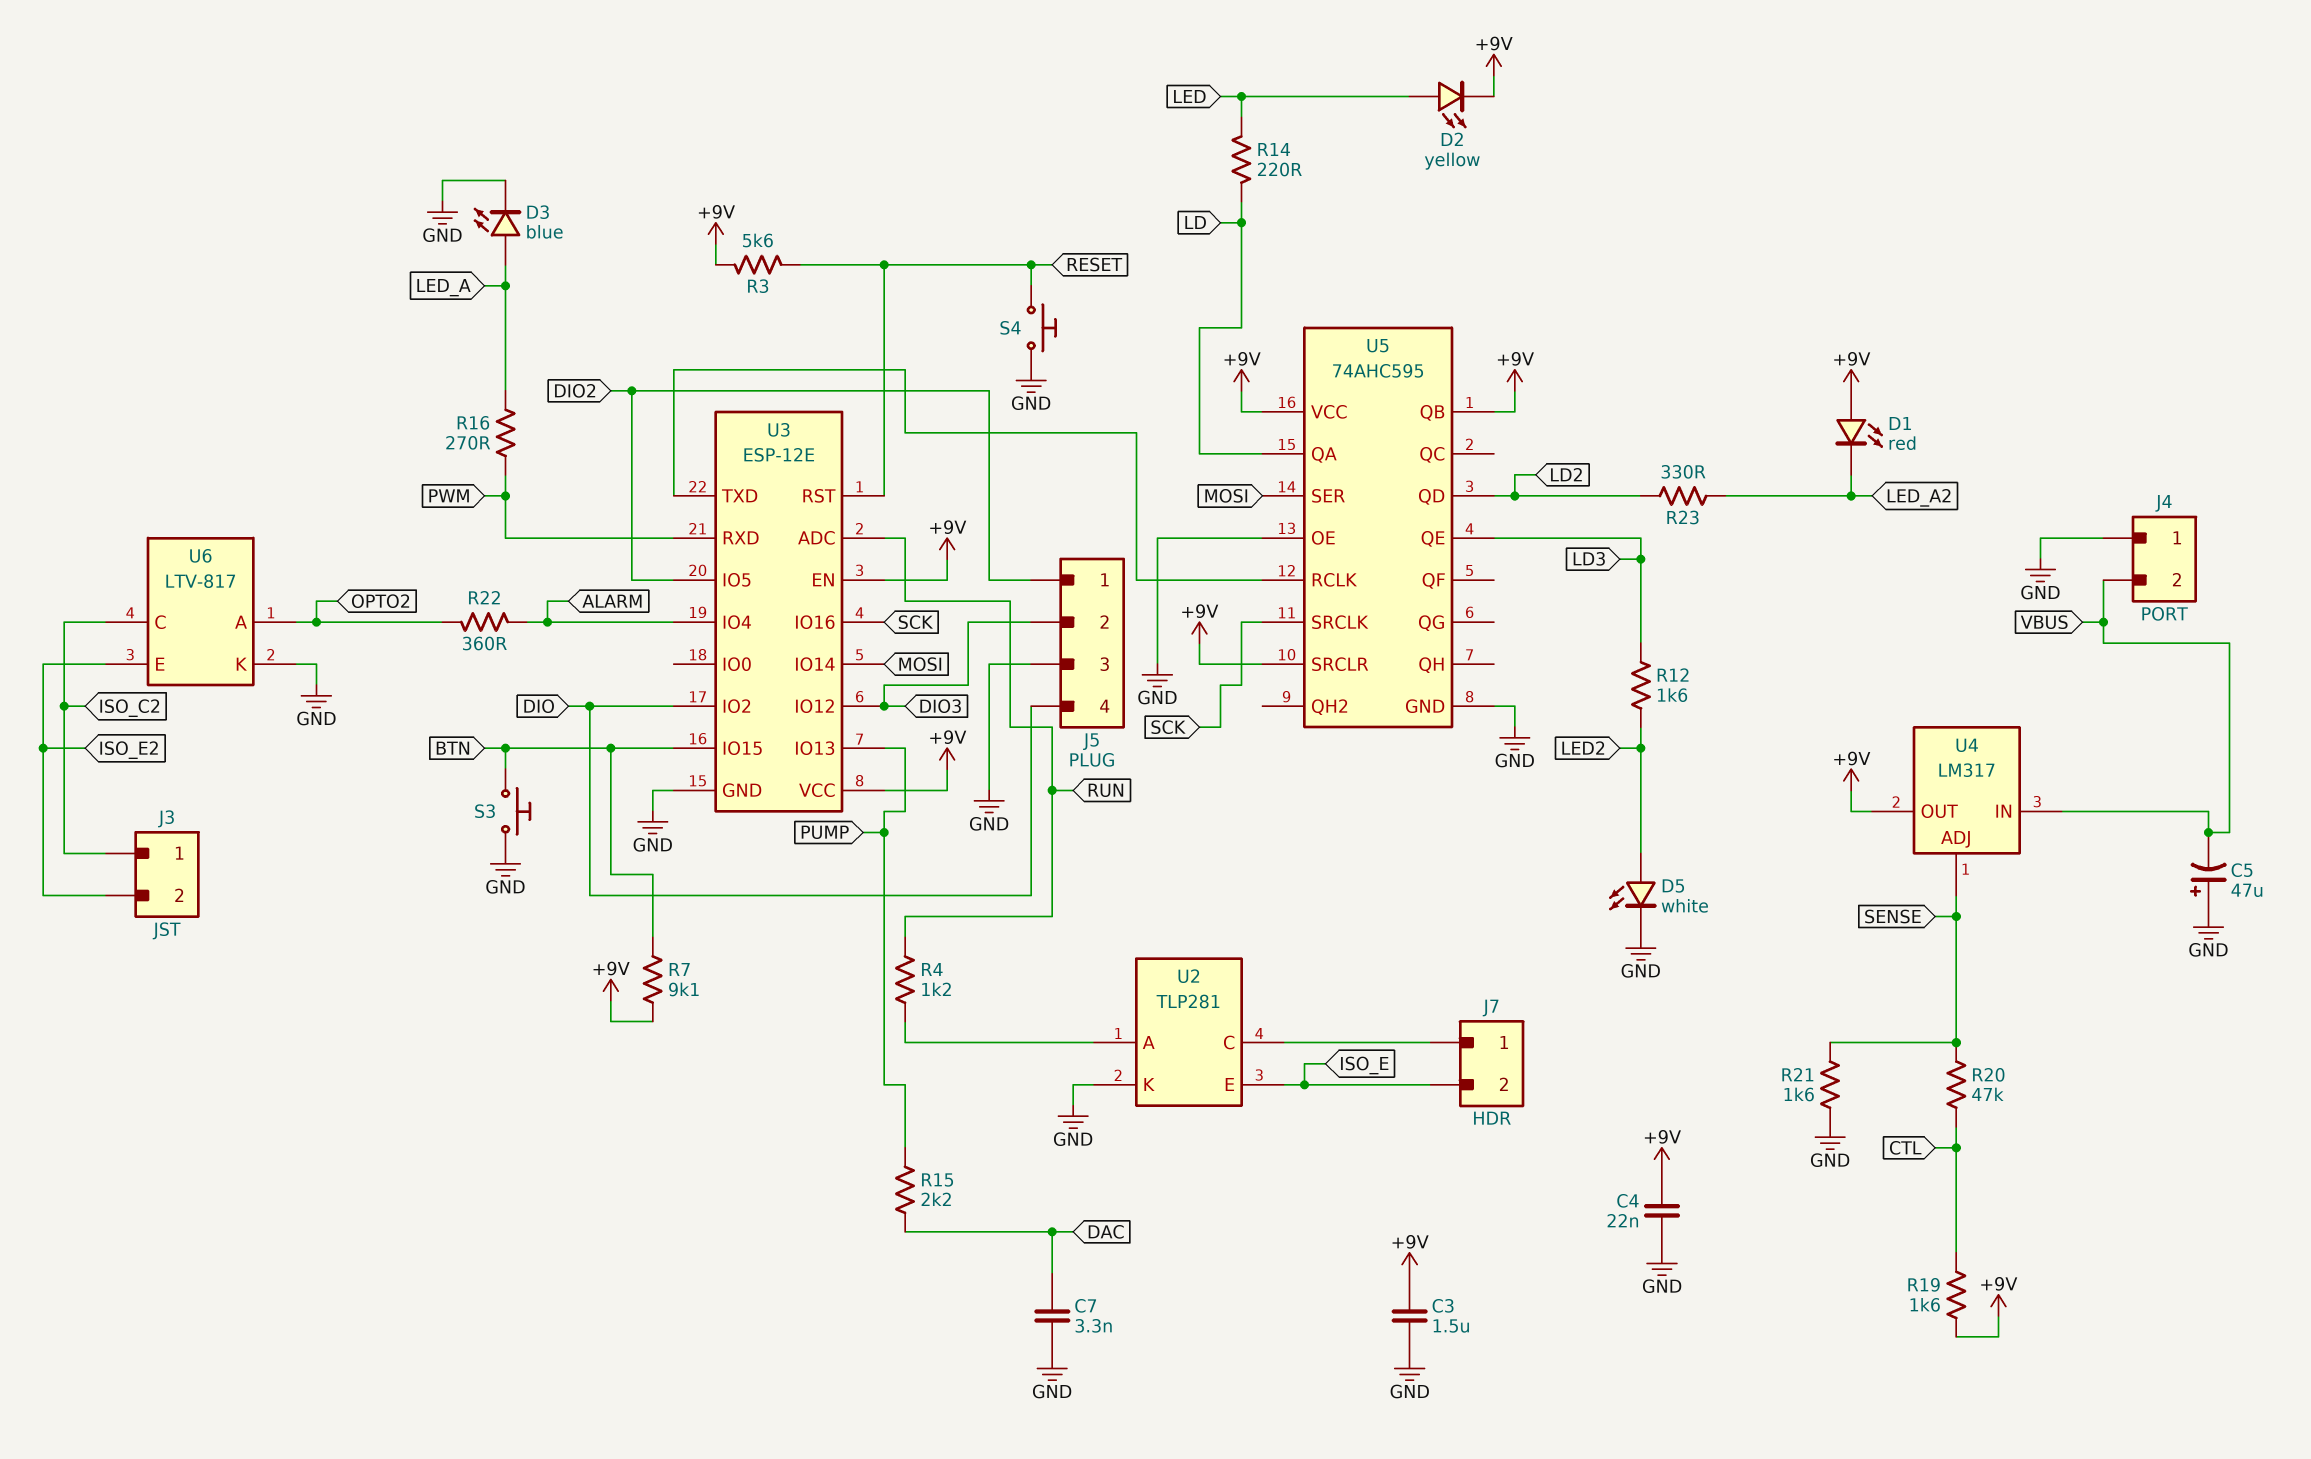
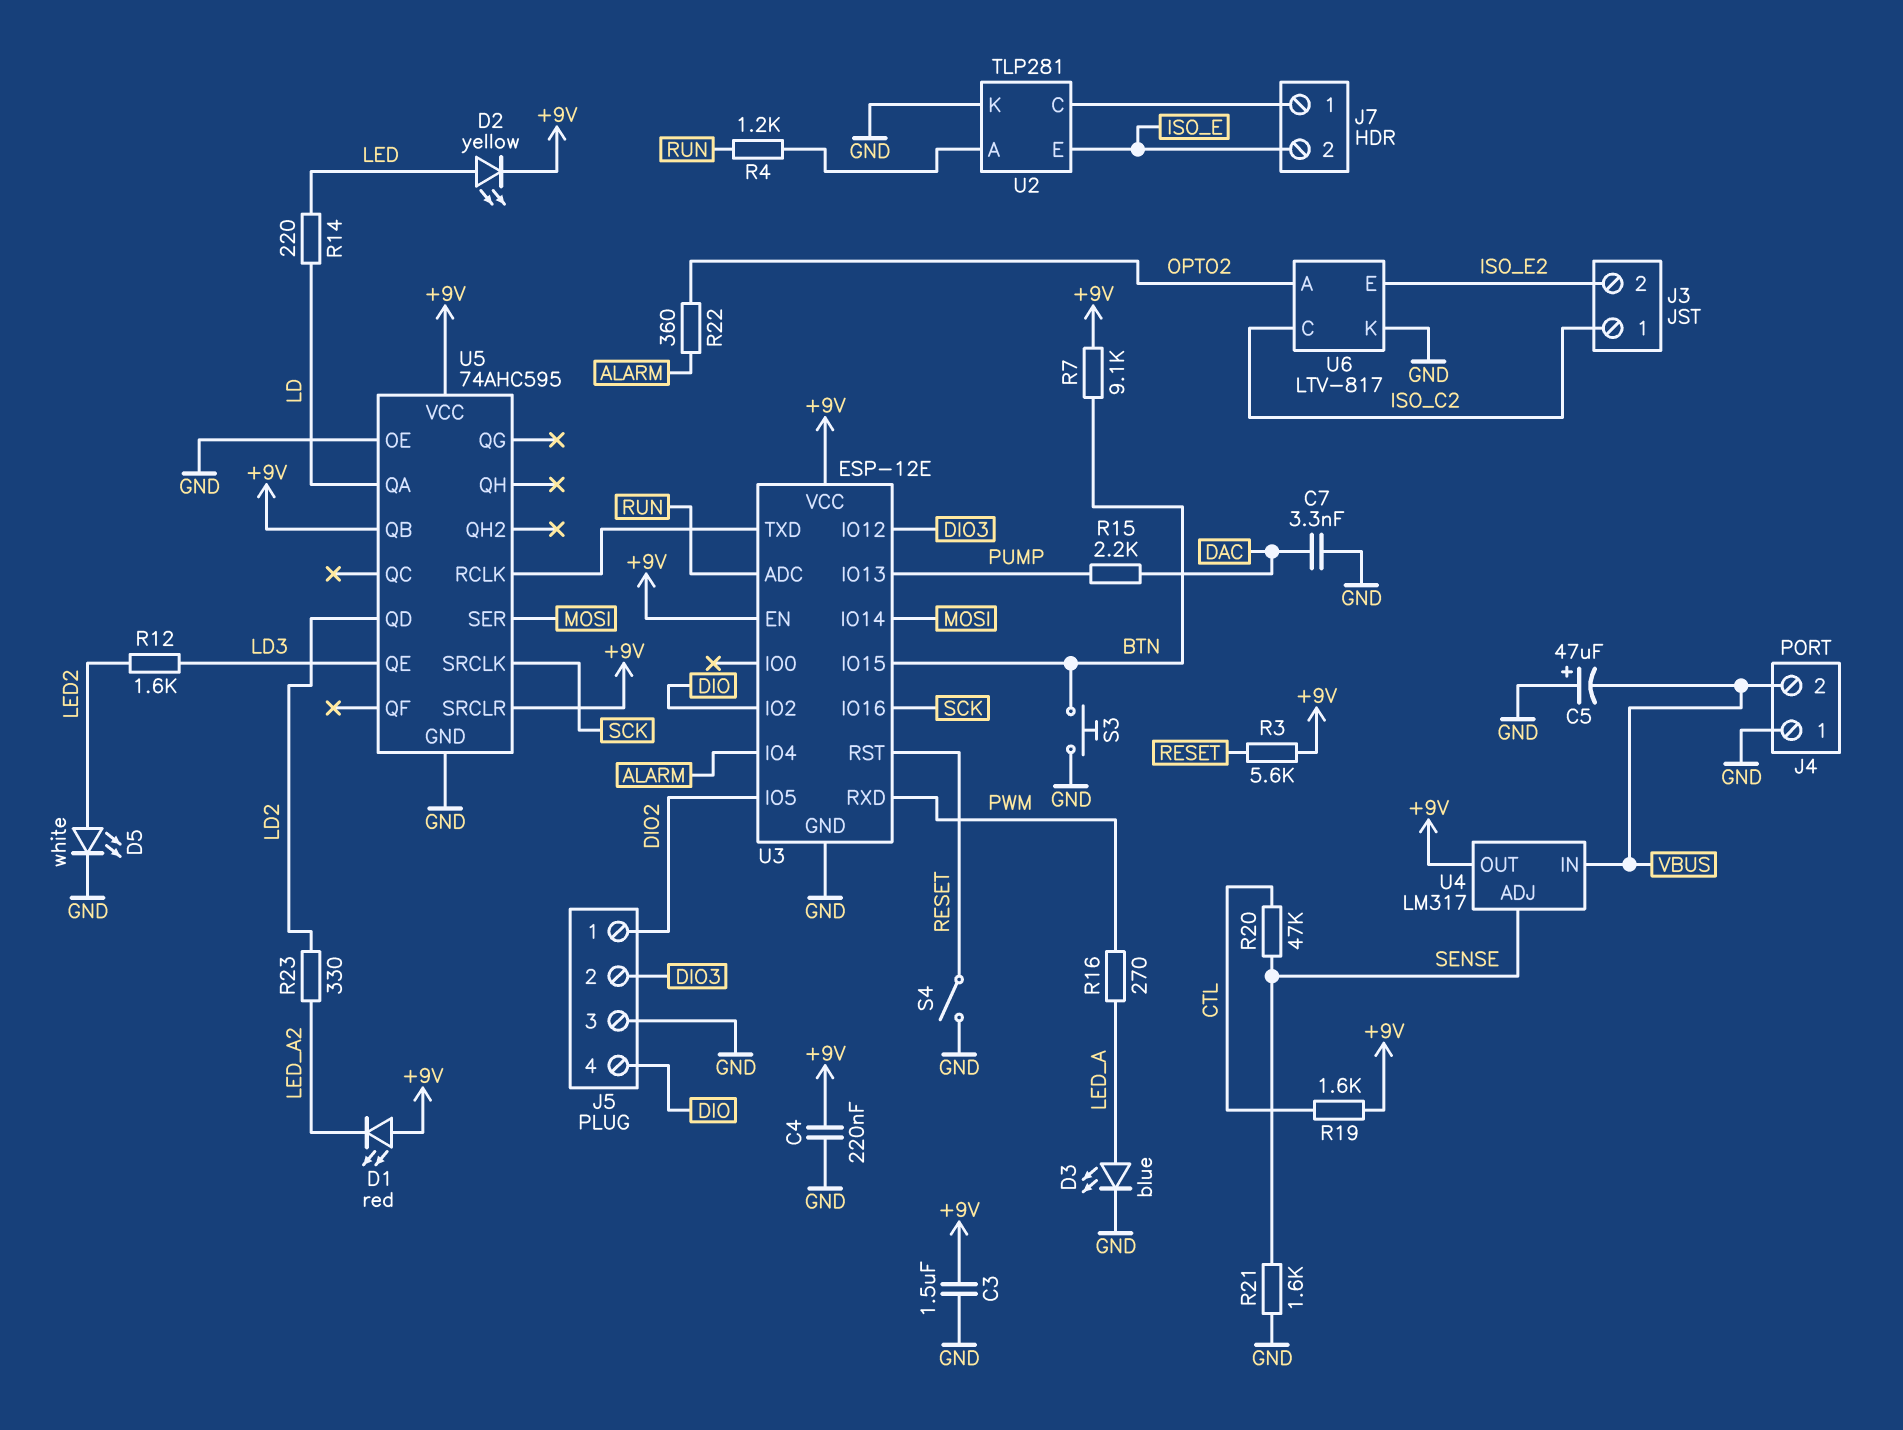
C4: 22nF (+9V, GND) -> 220nF (+9V, GND)
S4: button (GND, RESET) -> switch (GND, RESET)

